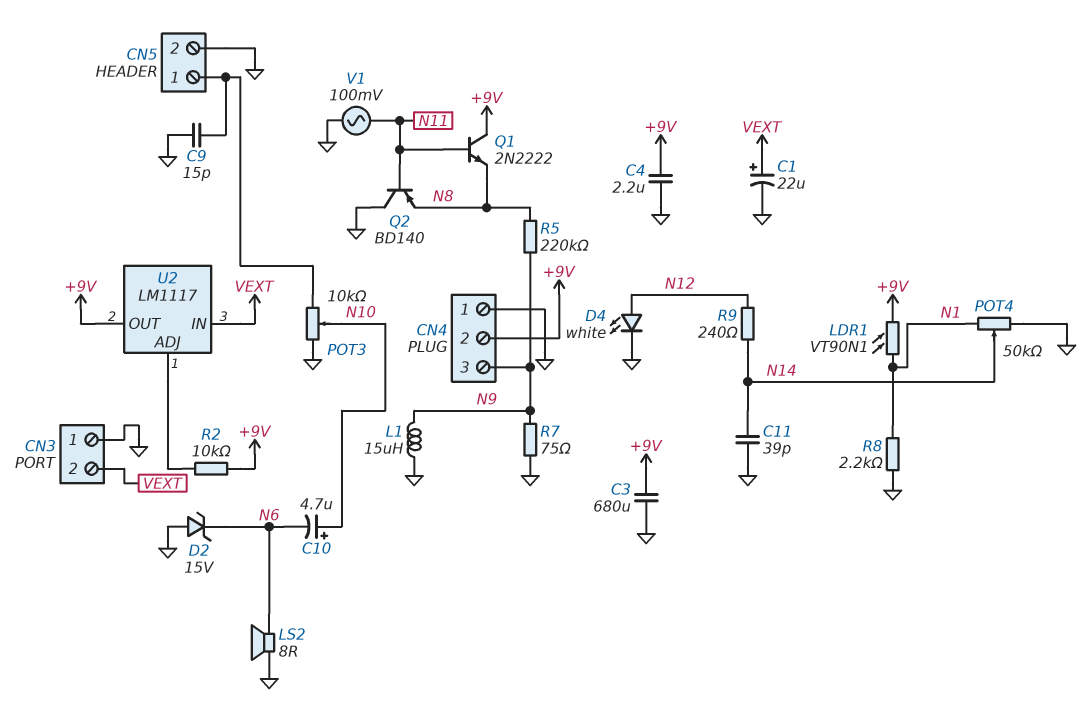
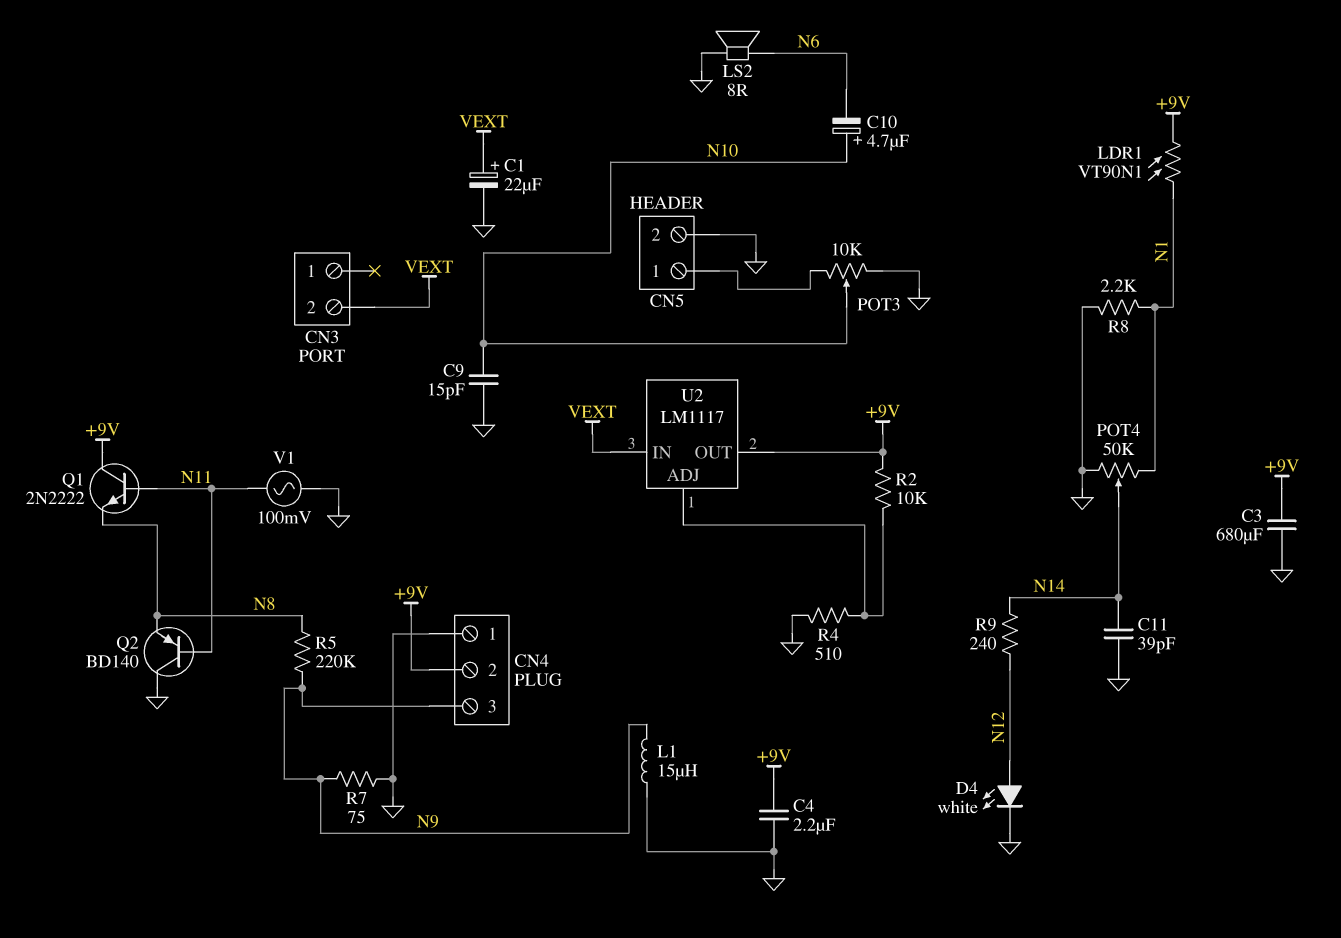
C9: 15pF (CN5/1, GND) -> 15pF (GND, N10)
CN3 pin 1: GND -> none
D2: zener 15V (A GND, K N6) -> none
R4: none -> 510 (GND, U2/ADJ)

